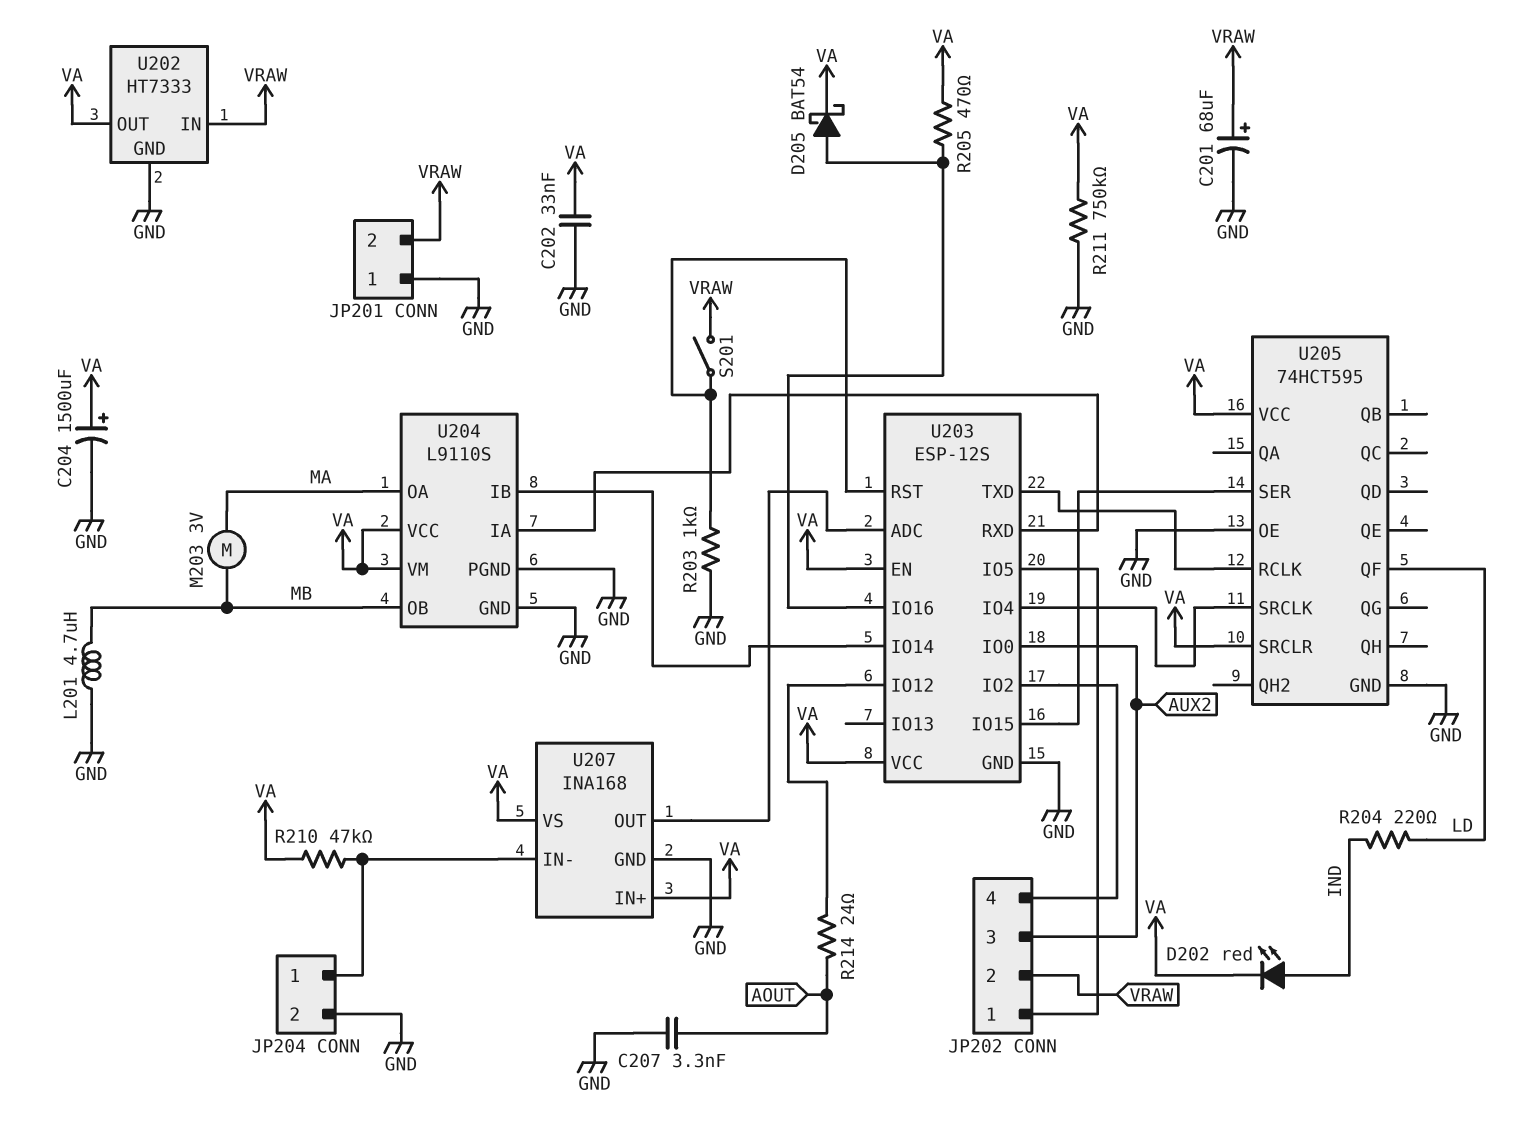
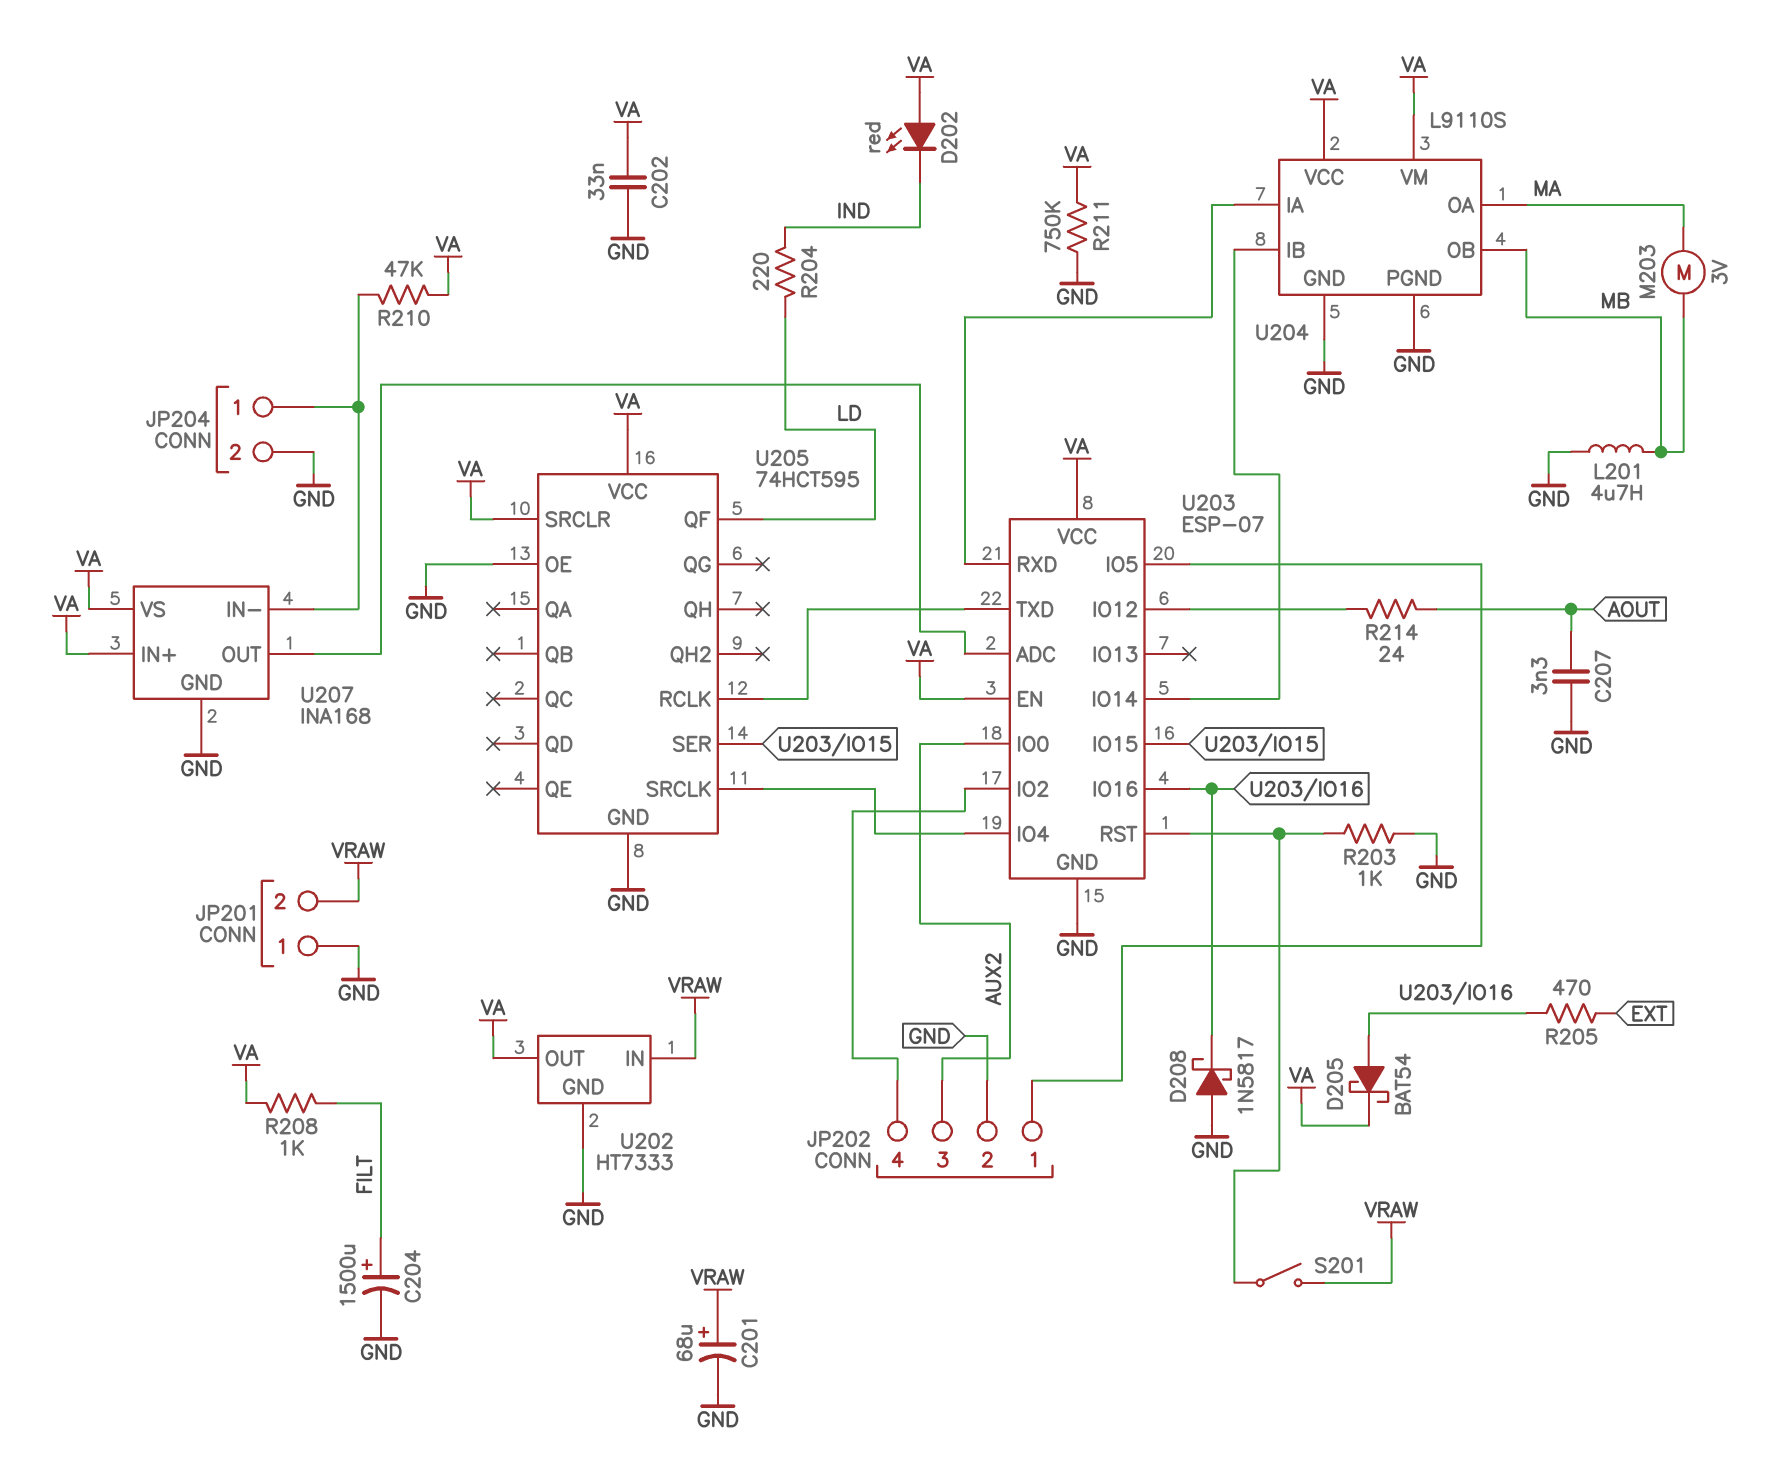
C204: 1500uF (plus VA, minus GND) -> 1500uF (plus FILT, minus GND)
D202: LED red (A IND, K VA) -> LED red (A VA, K IND)
D208: none -> schottky 1N5817 (A GND, K U203/IO16)
JP202 pin 2: VRAW -> GND
R205: 470 (U203/IO16, VA) -> 470 (EXT, U203/IO16)
R208: none -> 1k (FILT, VA)
U203: ESP-12S -> ESP-07

